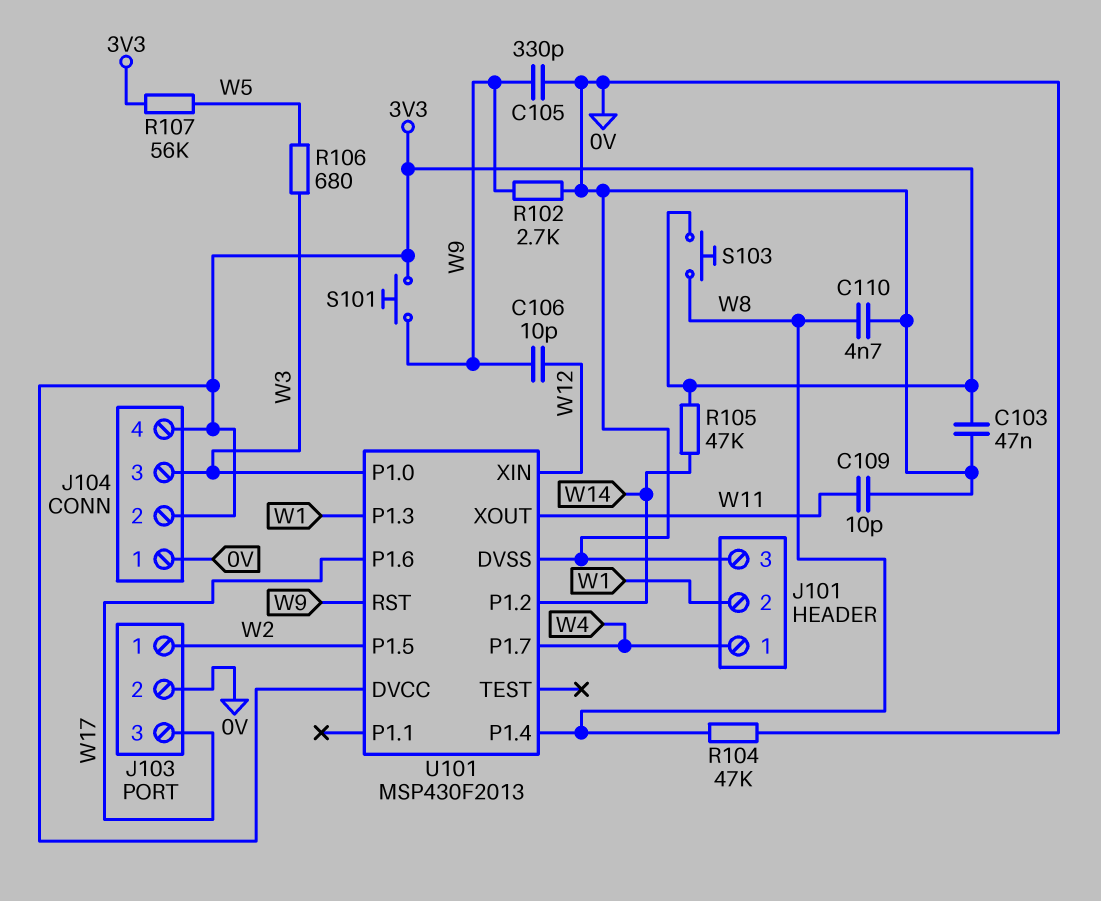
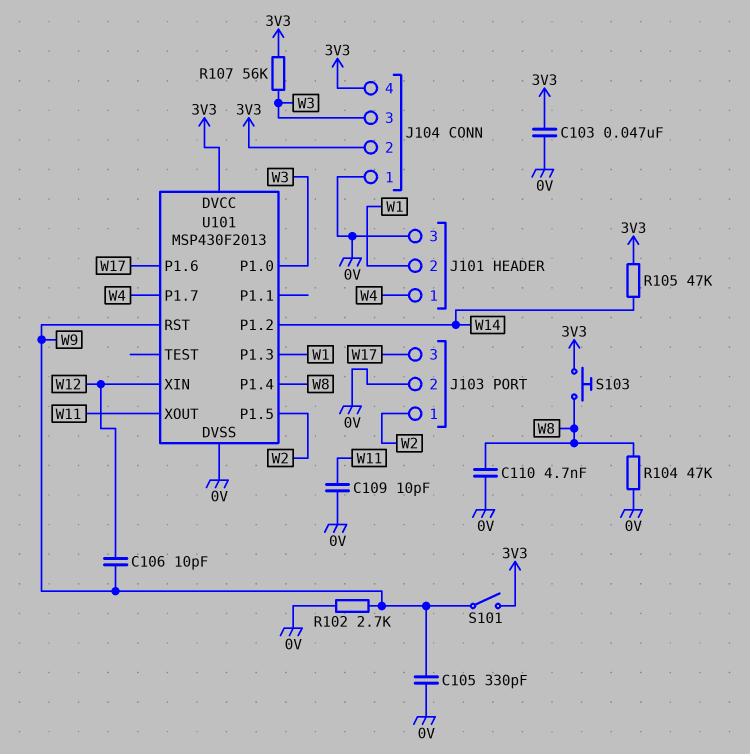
R106: 680 (W3, W5) -> none
R107: 56k (3V3, W5) -> 56k (3V3, W3)
S101: button (3V3, W9) -> switch (3V3, W9)

